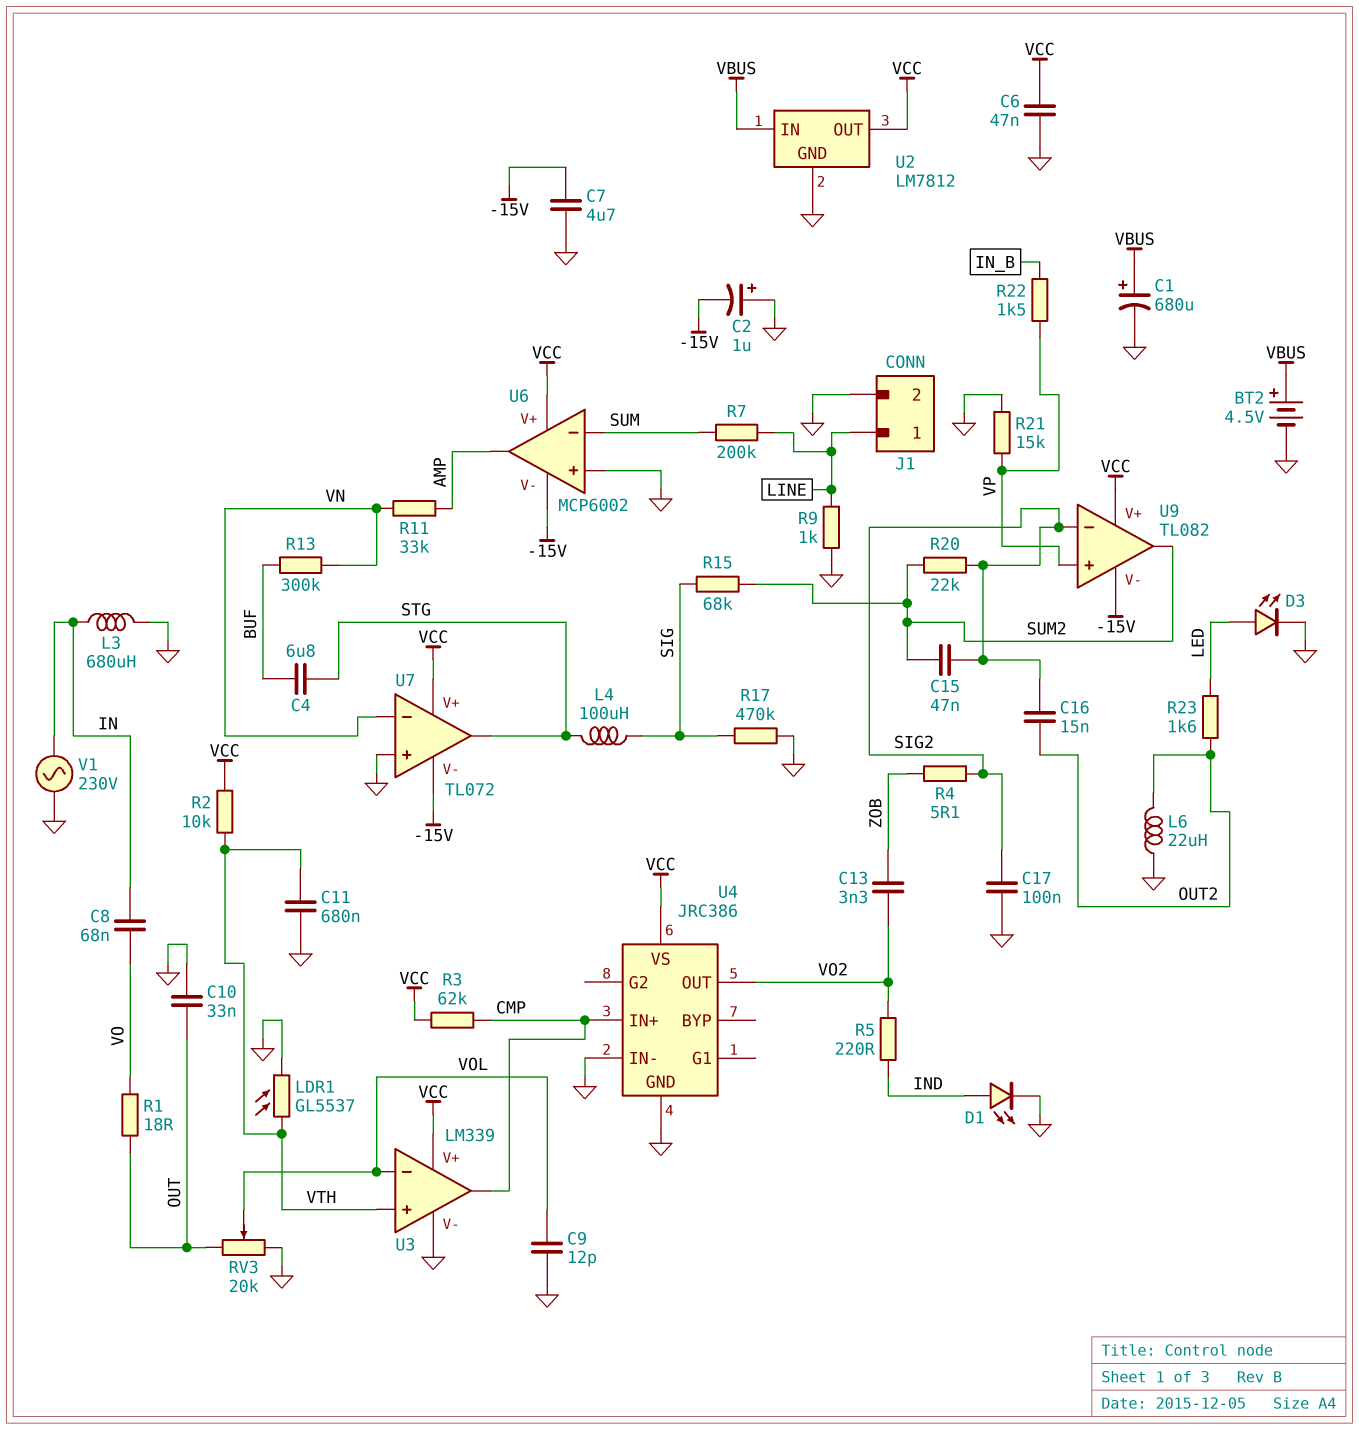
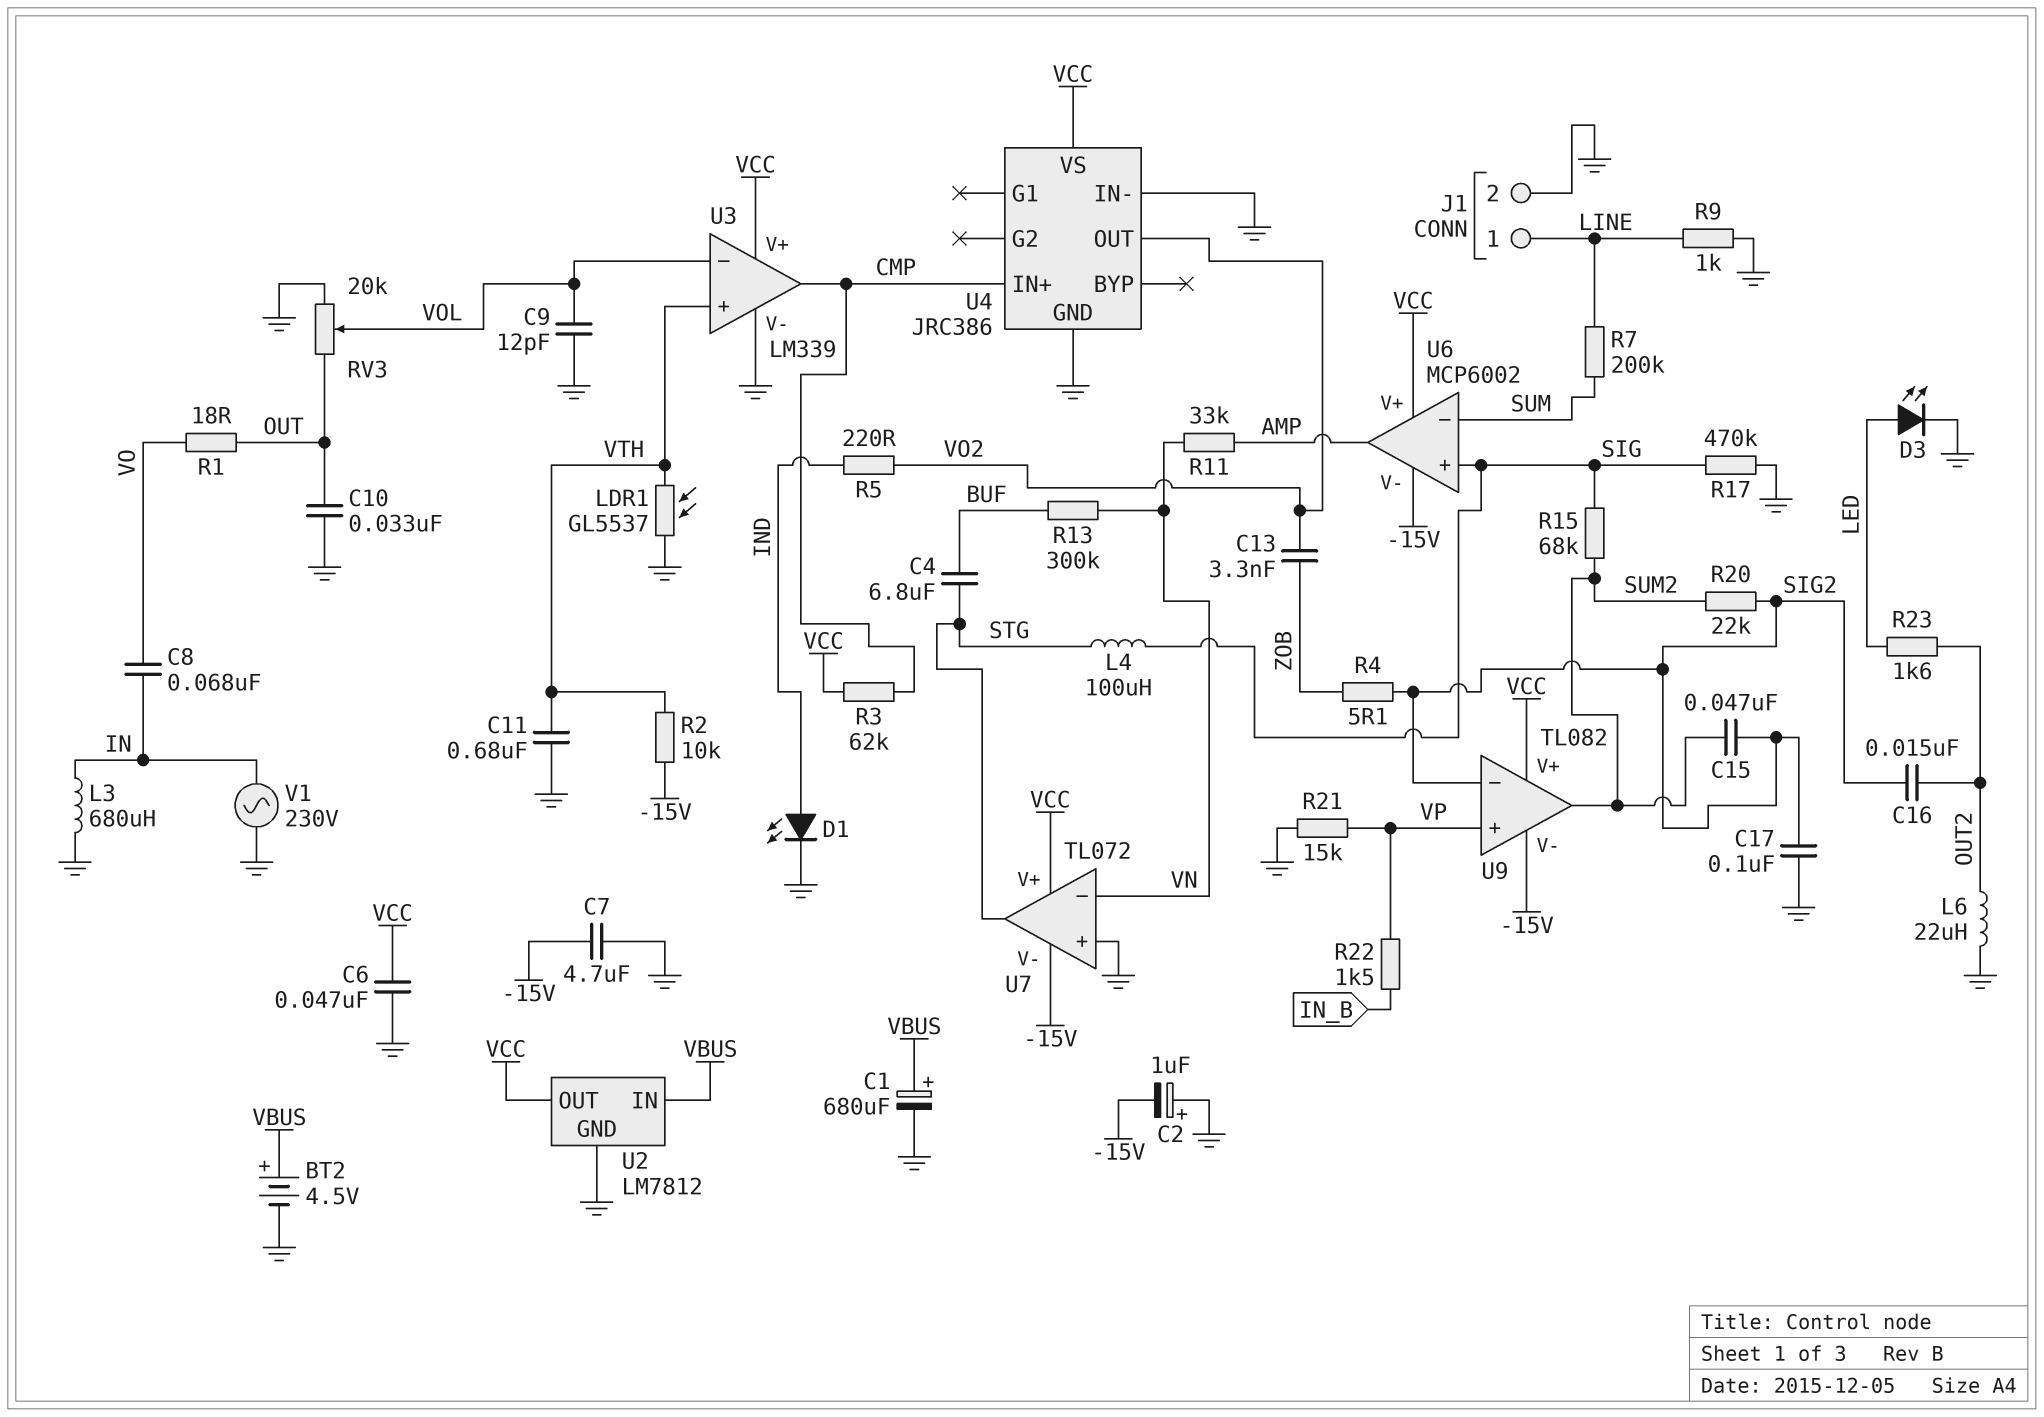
R2: 10k (VCC, VTH) -> 10k (-15V, VTH)
U6 pin in+: GND -> SIG

